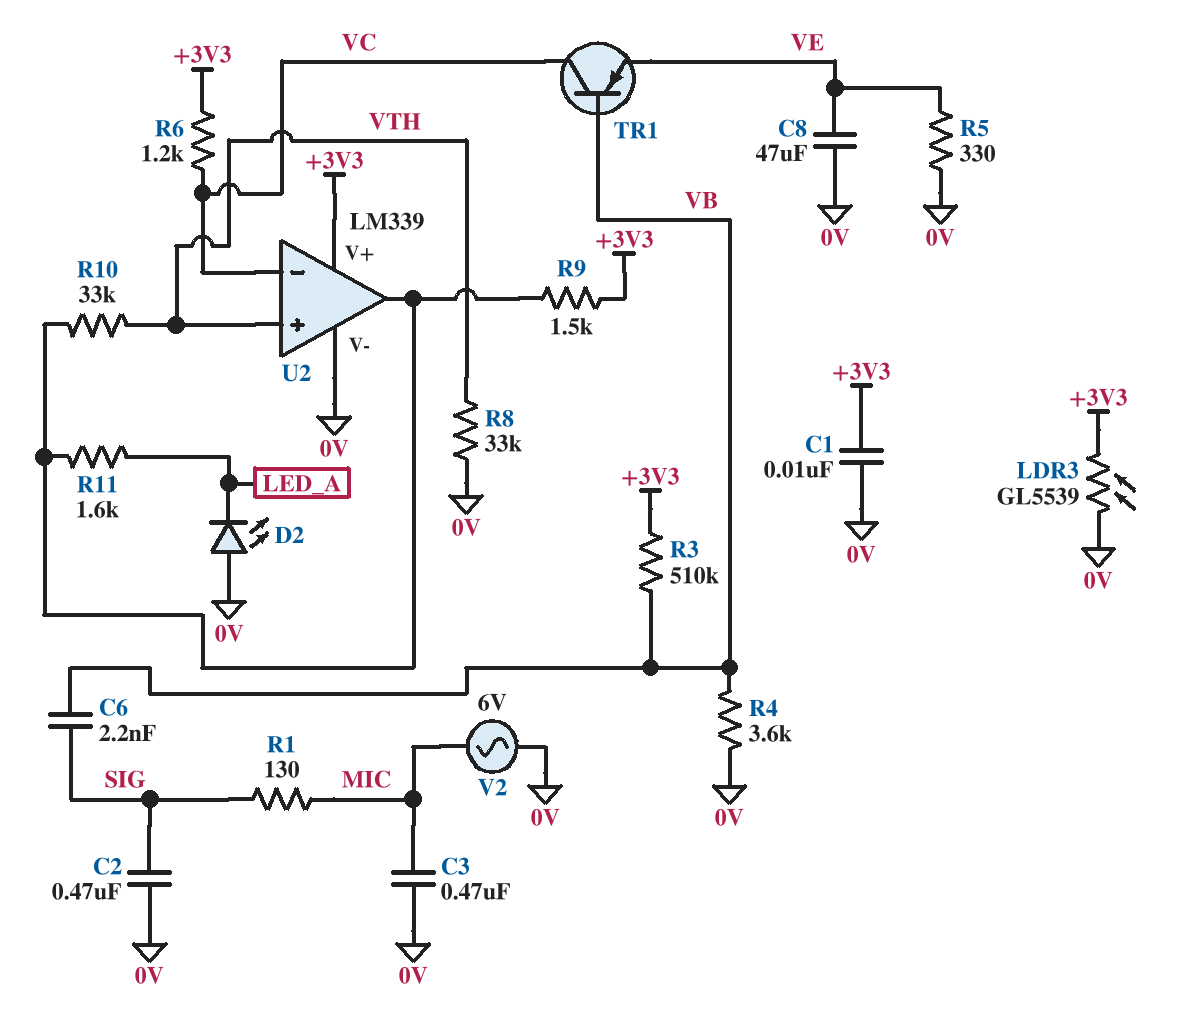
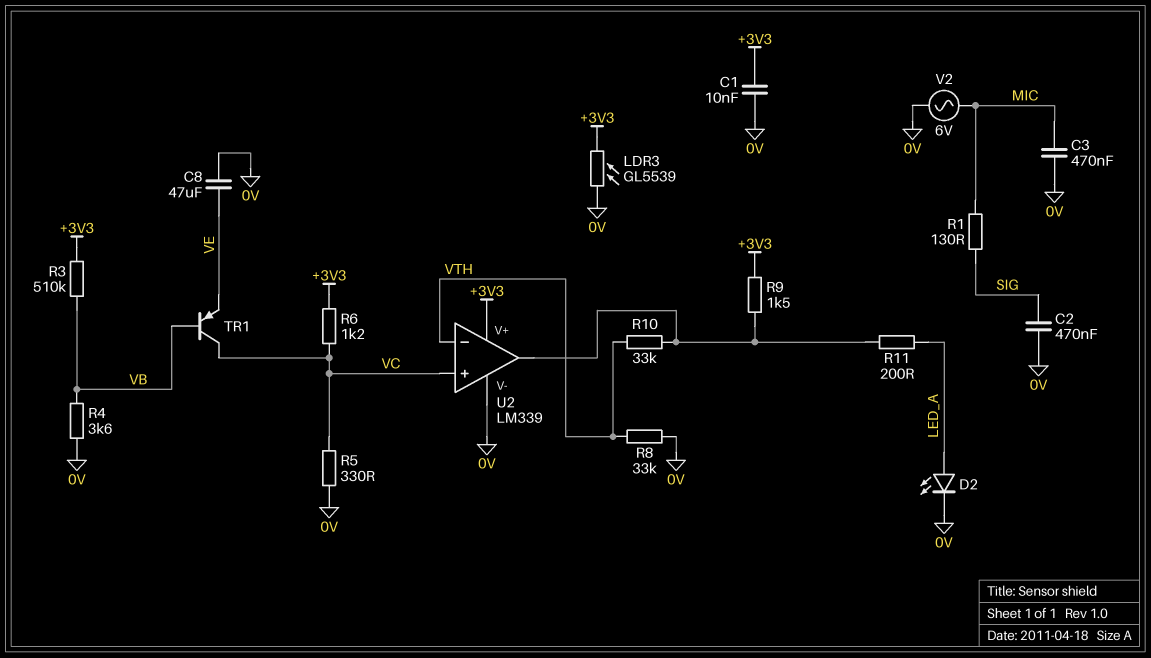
C6: 2.2nF (SIG, VB) -> none
D2: LED (A 0V, K LED_A) -> LED (A LED_A, K 0V)
R5: 330 (0V, VE) -> 330 (0V, VC)
R11: 1.6k (LED_A, U2/out) -> 200 (LED_A, U2/out)
U2 pin in+: VTH -> VC
U2 pin in-: VC -> VTH

